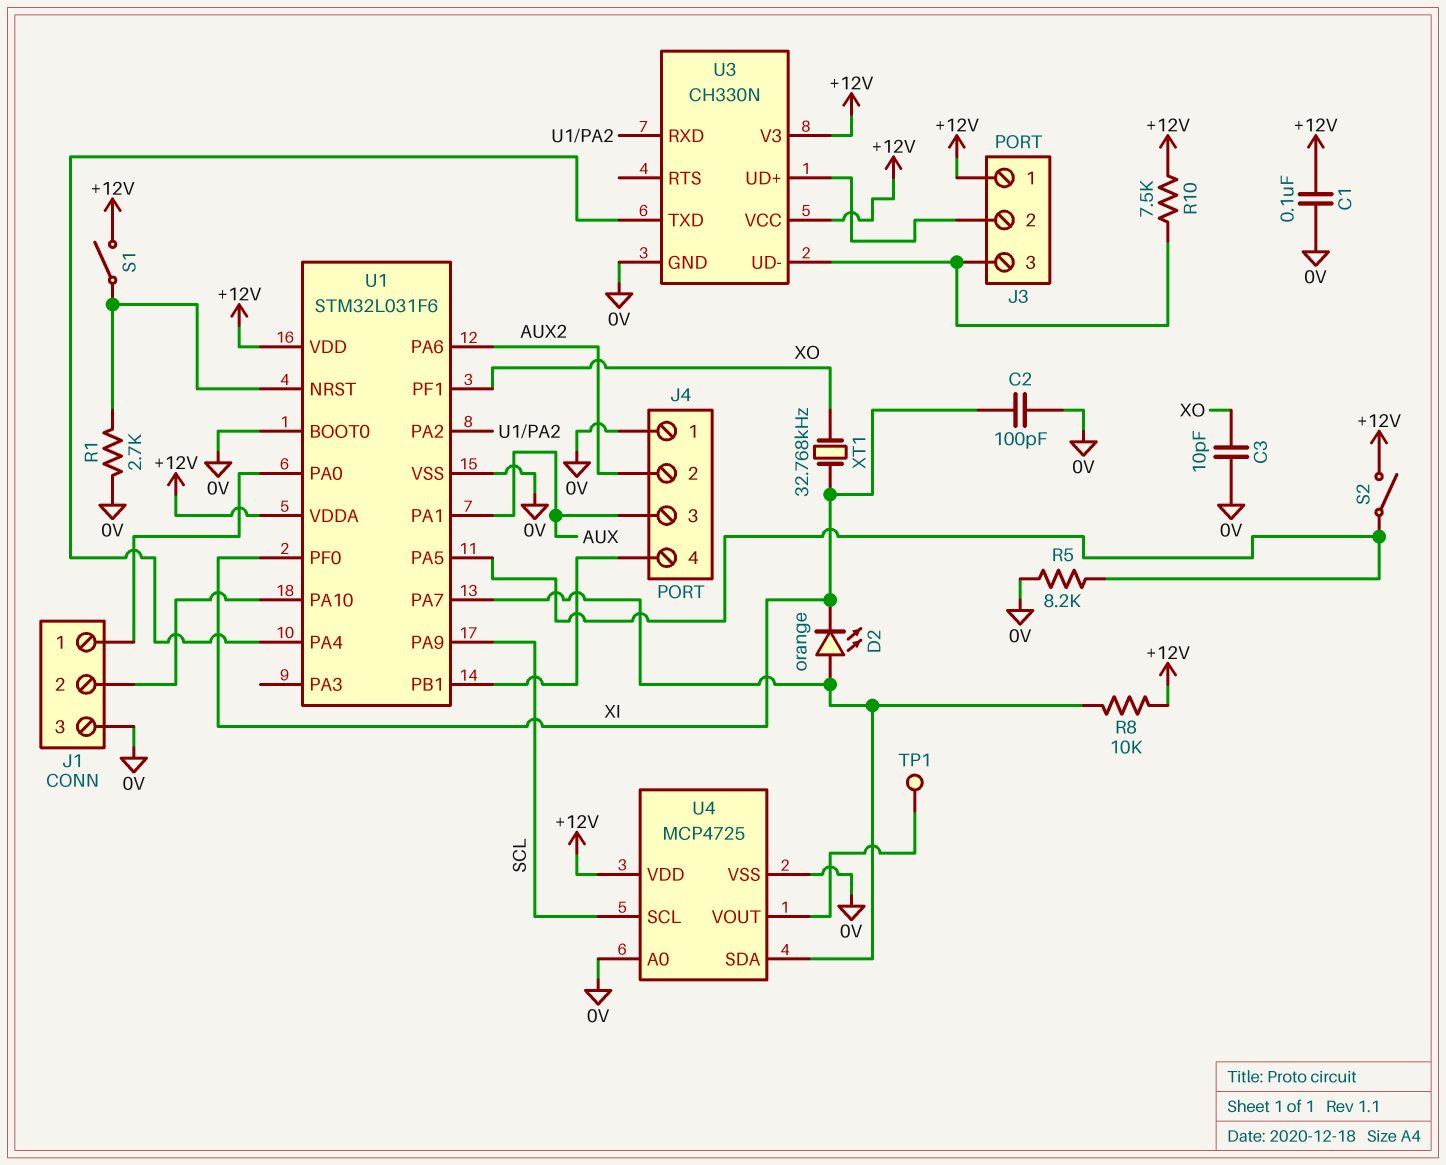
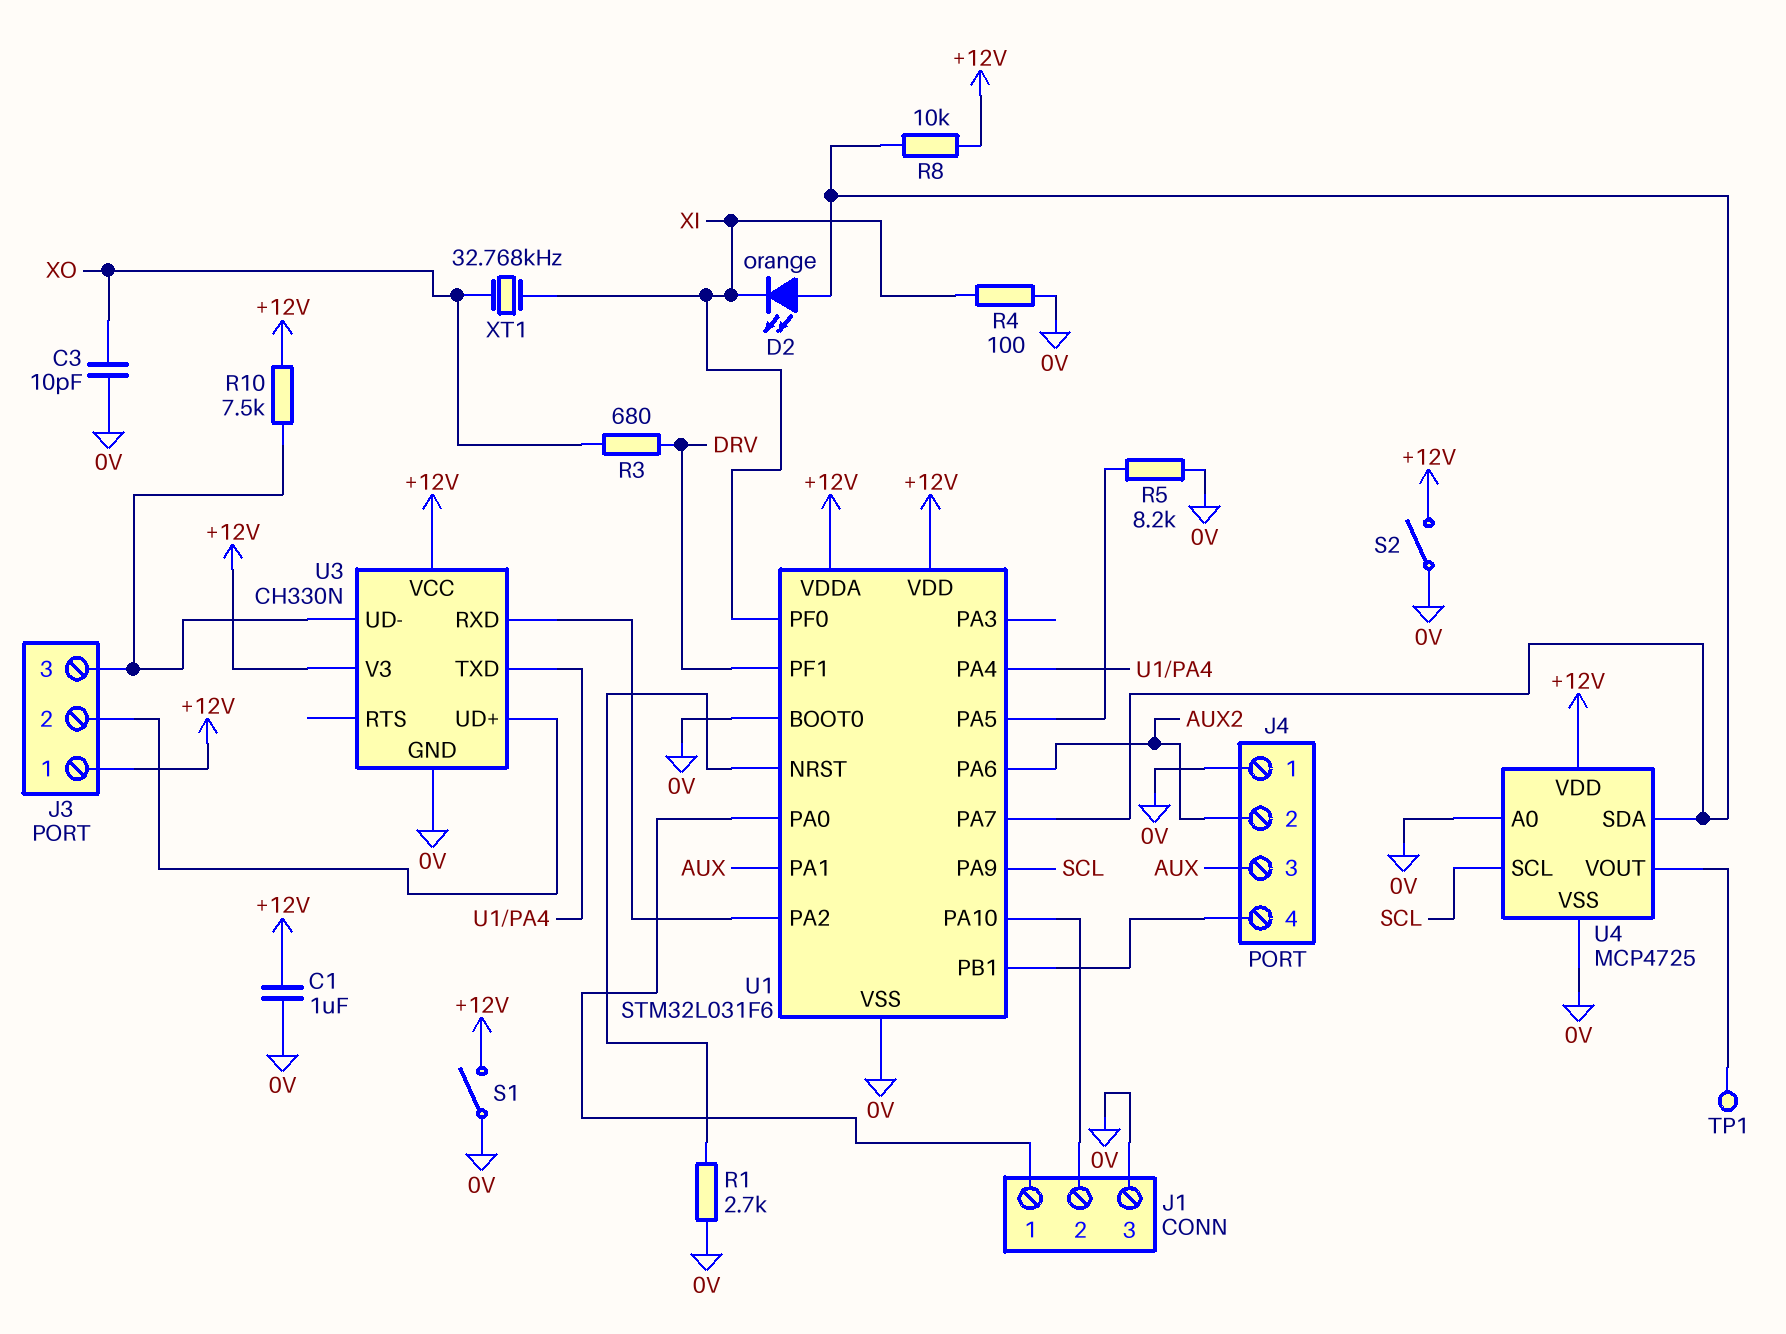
C1: 100nF (+12V, 0V) -> 1uF (+12V, 0V)
C2: 100pF (0V, XI) -> none
R3: none -> 680 (DRV, XO)
R4: none -> 100 (0V, XI)
S1: switch (+12V, U1/NRST) -> switch (+12V, 0V)
S2: switch (+12V, U1/PA5) -> switch (+12V, 0V)
U1 pin PF1: XO -> DRV

